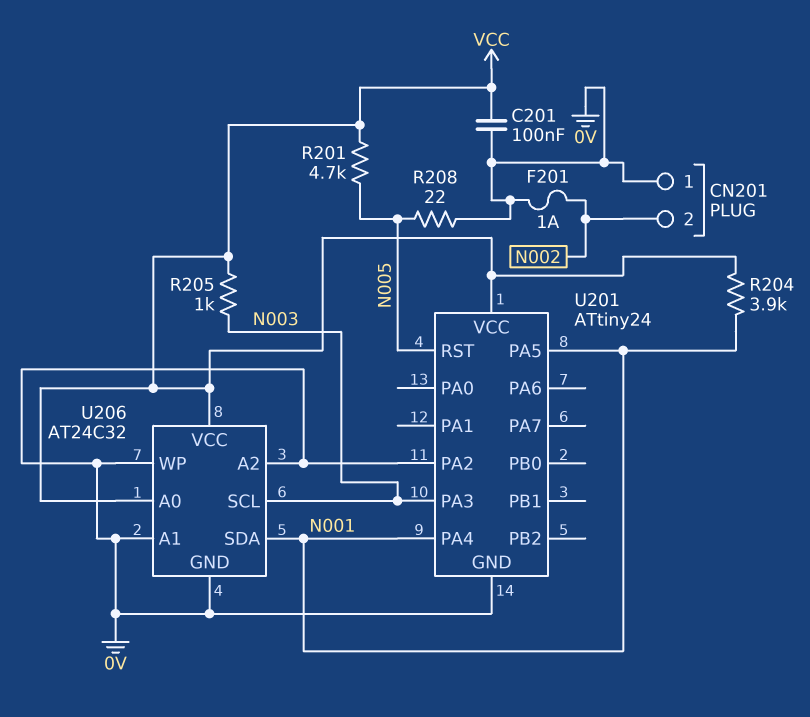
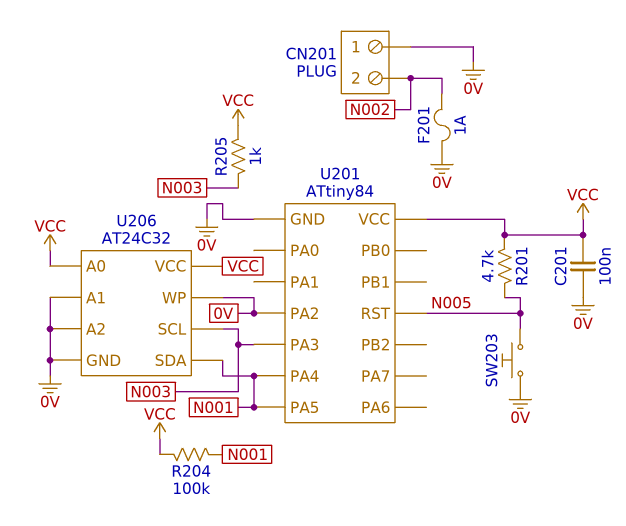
R204: 3.9k (N001, VCC) -> 100k (N001, VCC)
R208: 22 (0V, N005) -> none
SW203: none -> button (0V, N005)
U201: ATtiny24 -> ATtiny84

